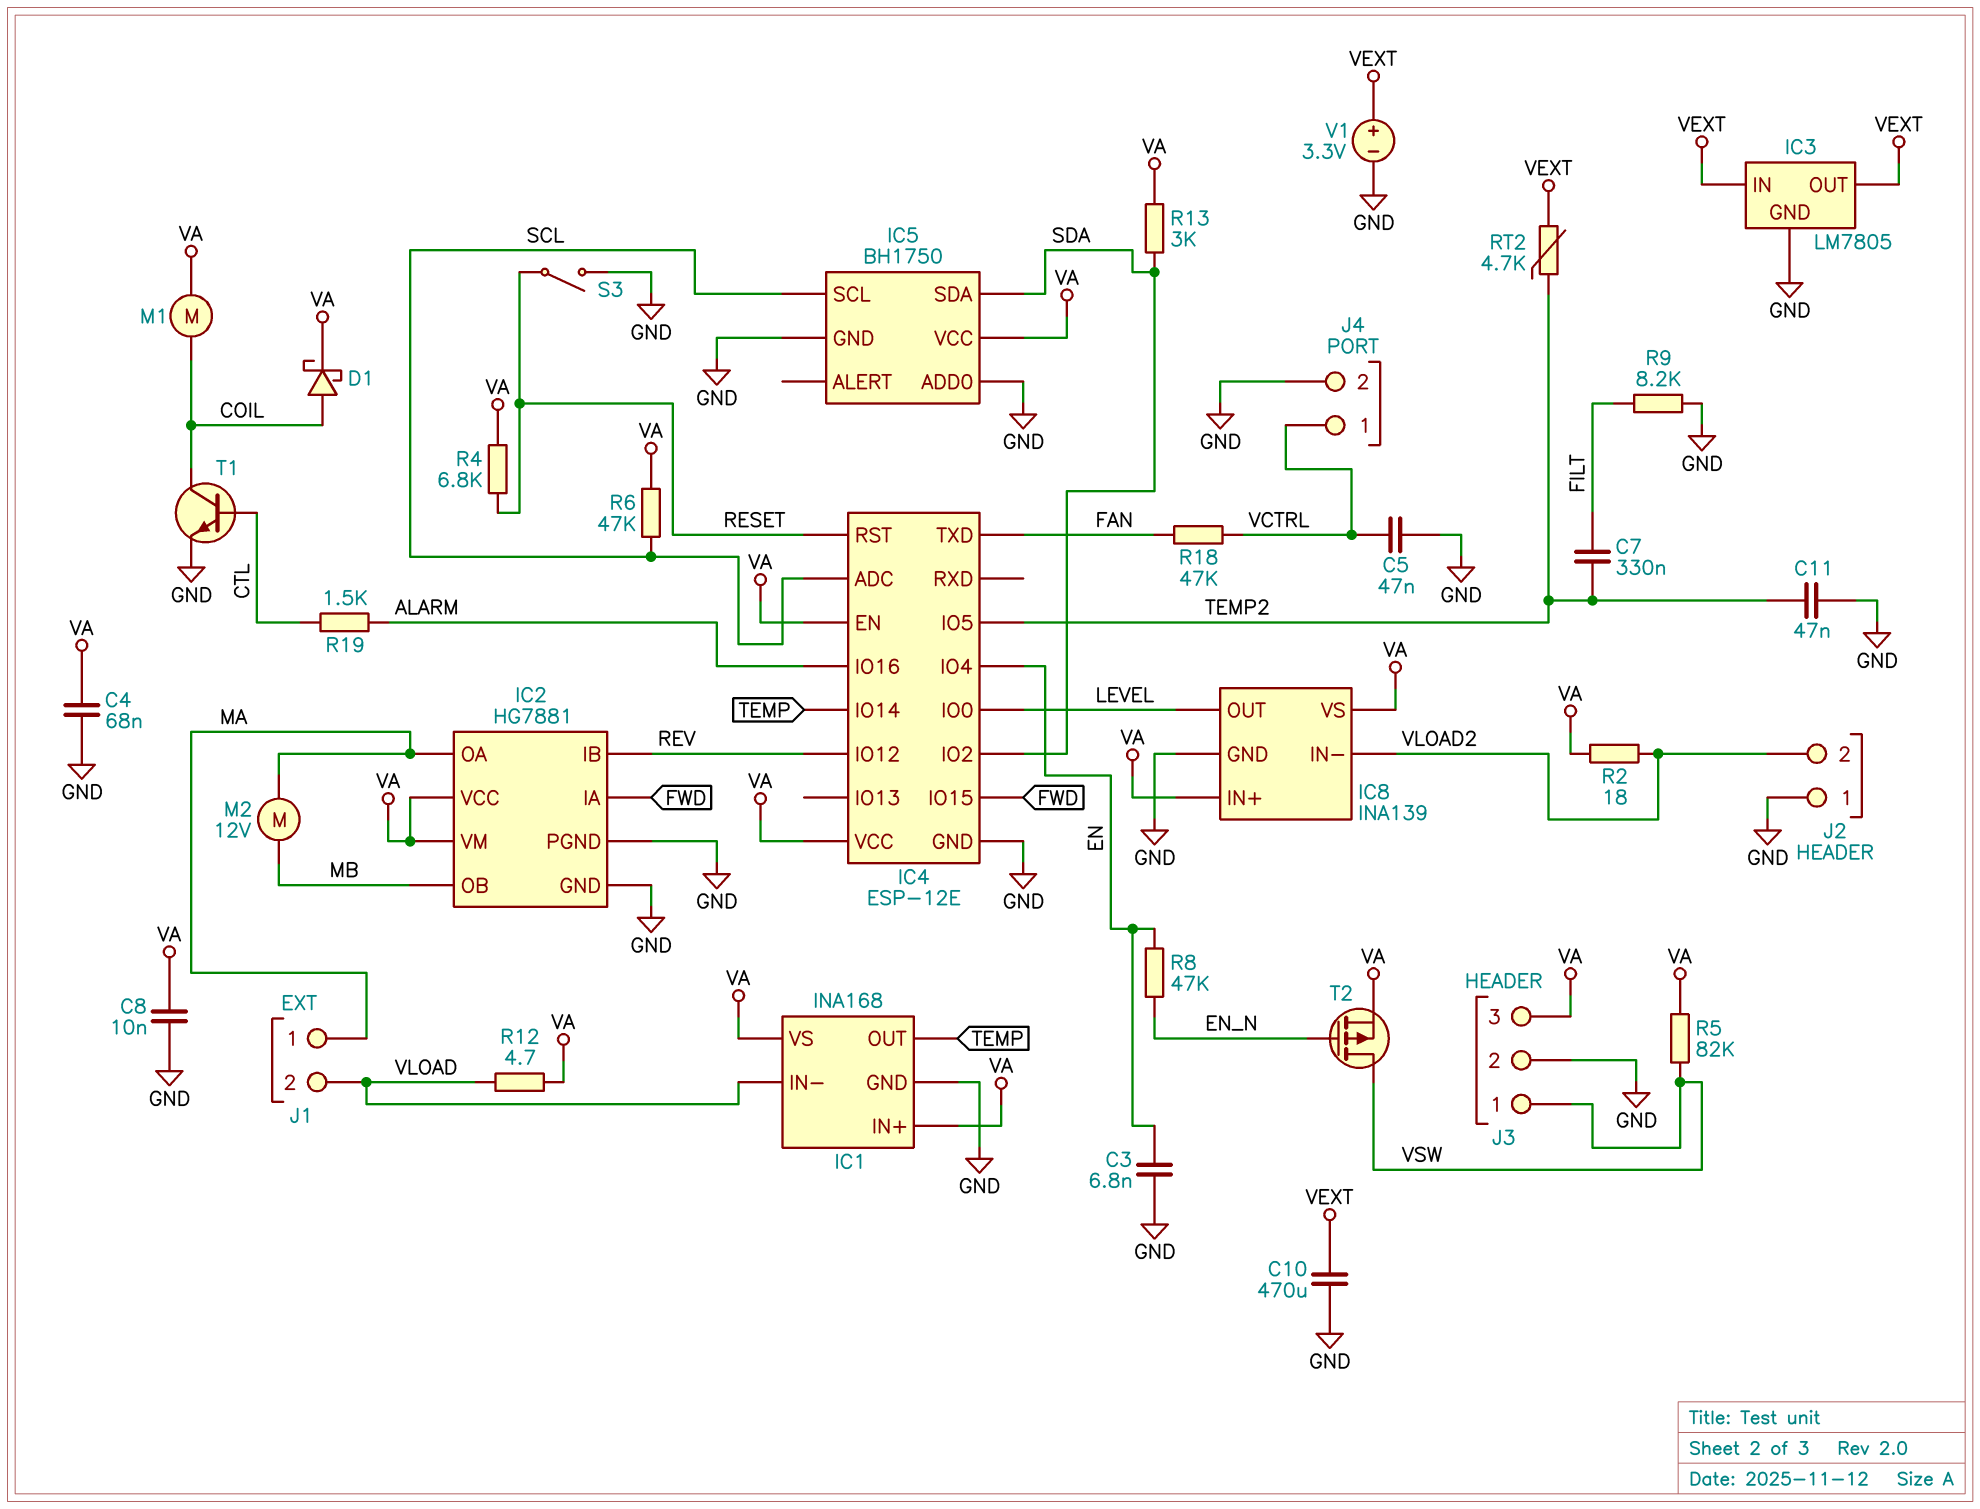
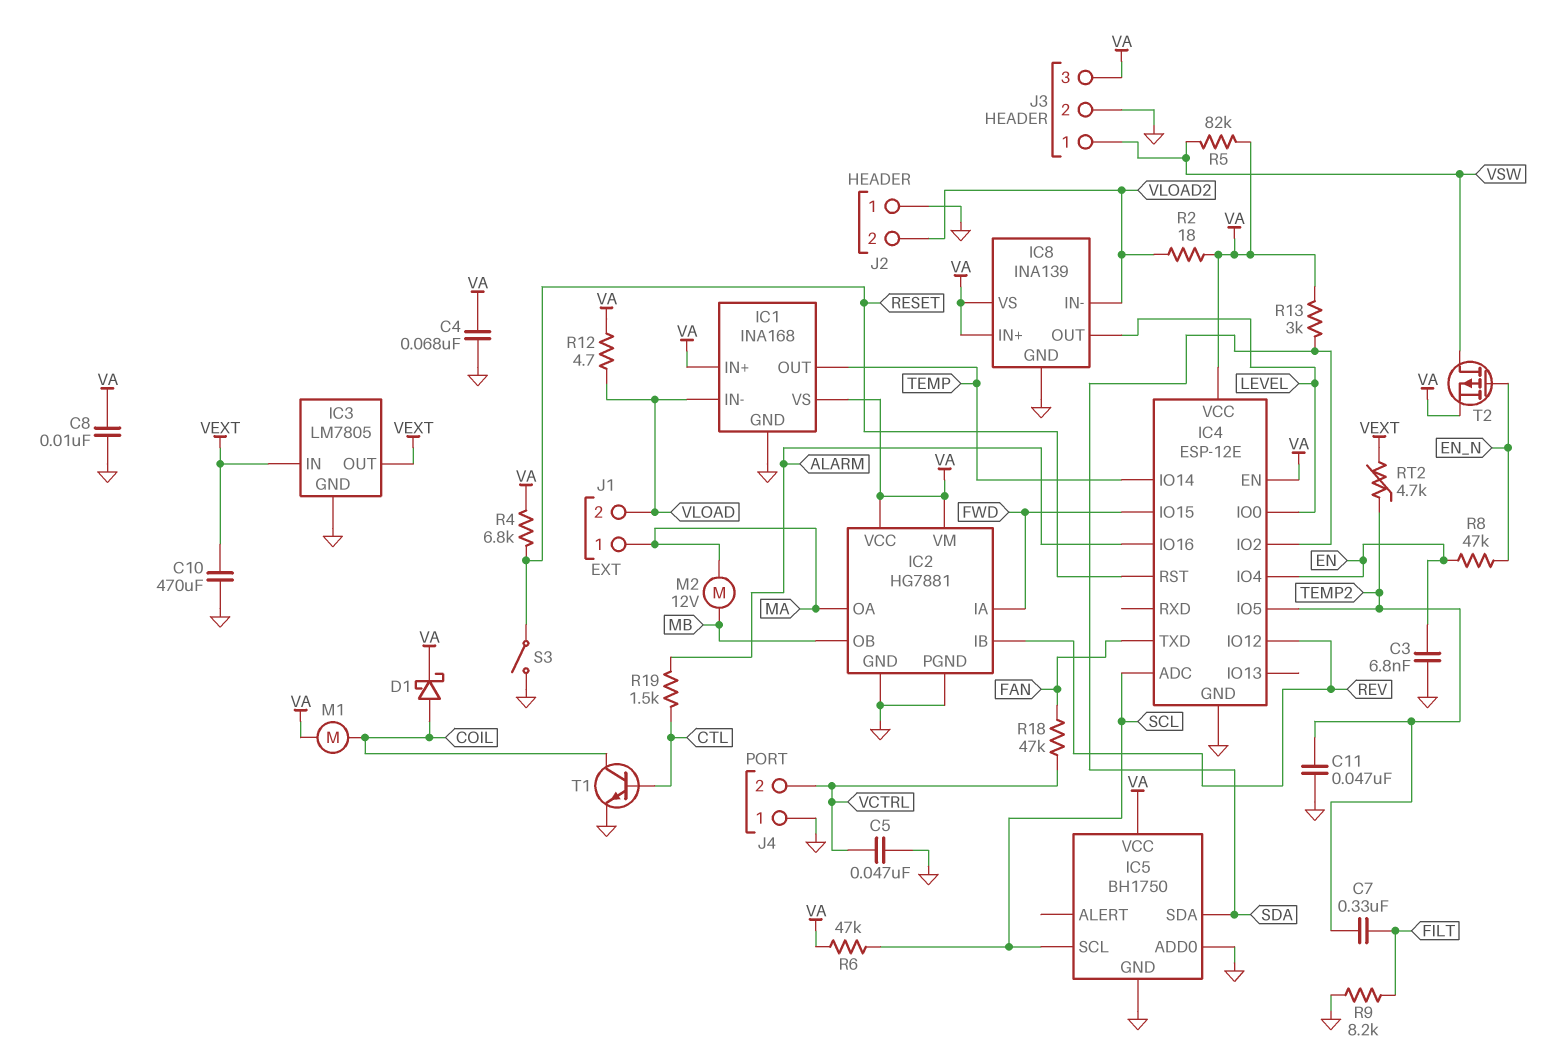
J4 pin 1: VCTRL -> GND
J4 pin 2: GND -> VCTRL
V1: 3.3V (plus VEXT, minus GND) -> none

